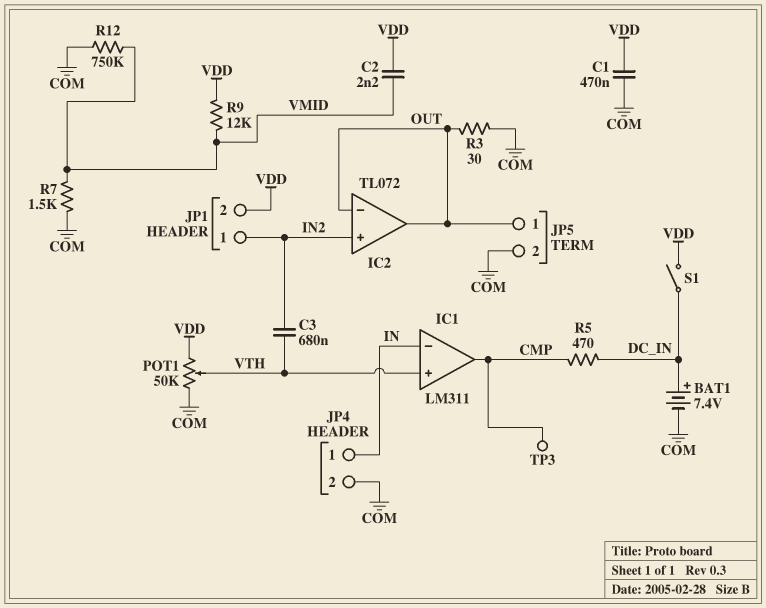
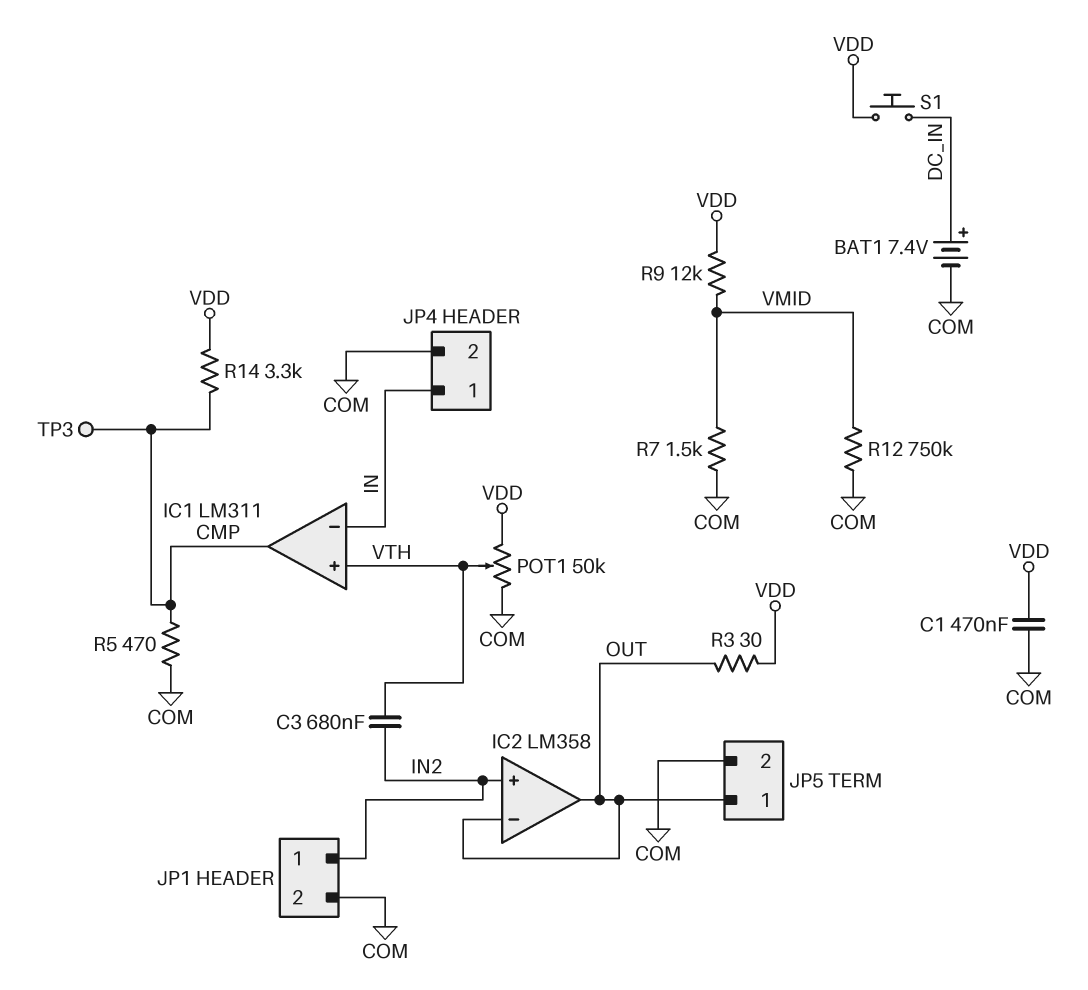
C2: 2.2nF (VDD, VMID) -> none
IC2: TL072 -> LM358
JP1 pin 2: VDD -> COM
R3: 30 (COM, OUT) -> 30 (OUT, VDD)
R5: 470 (CMP, DC_IN) -> 470 (CMP, COM)
R14: none -> 3.3k (CMP, VDD)
S1: switch (DC_IN, VDD) -> button (DC_IN, VDD)

